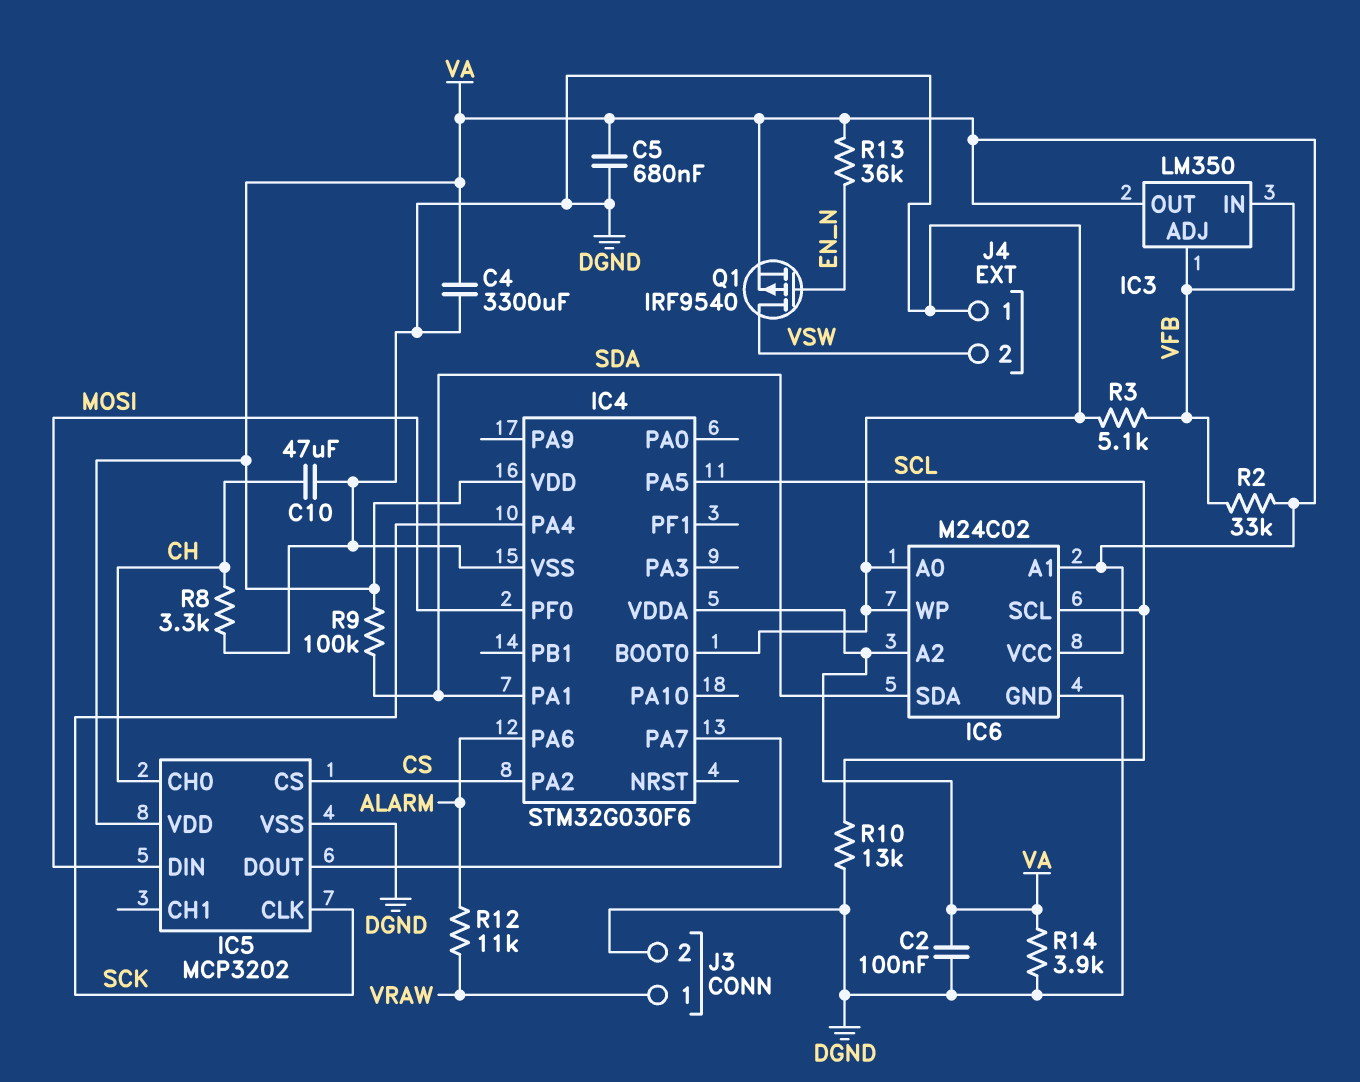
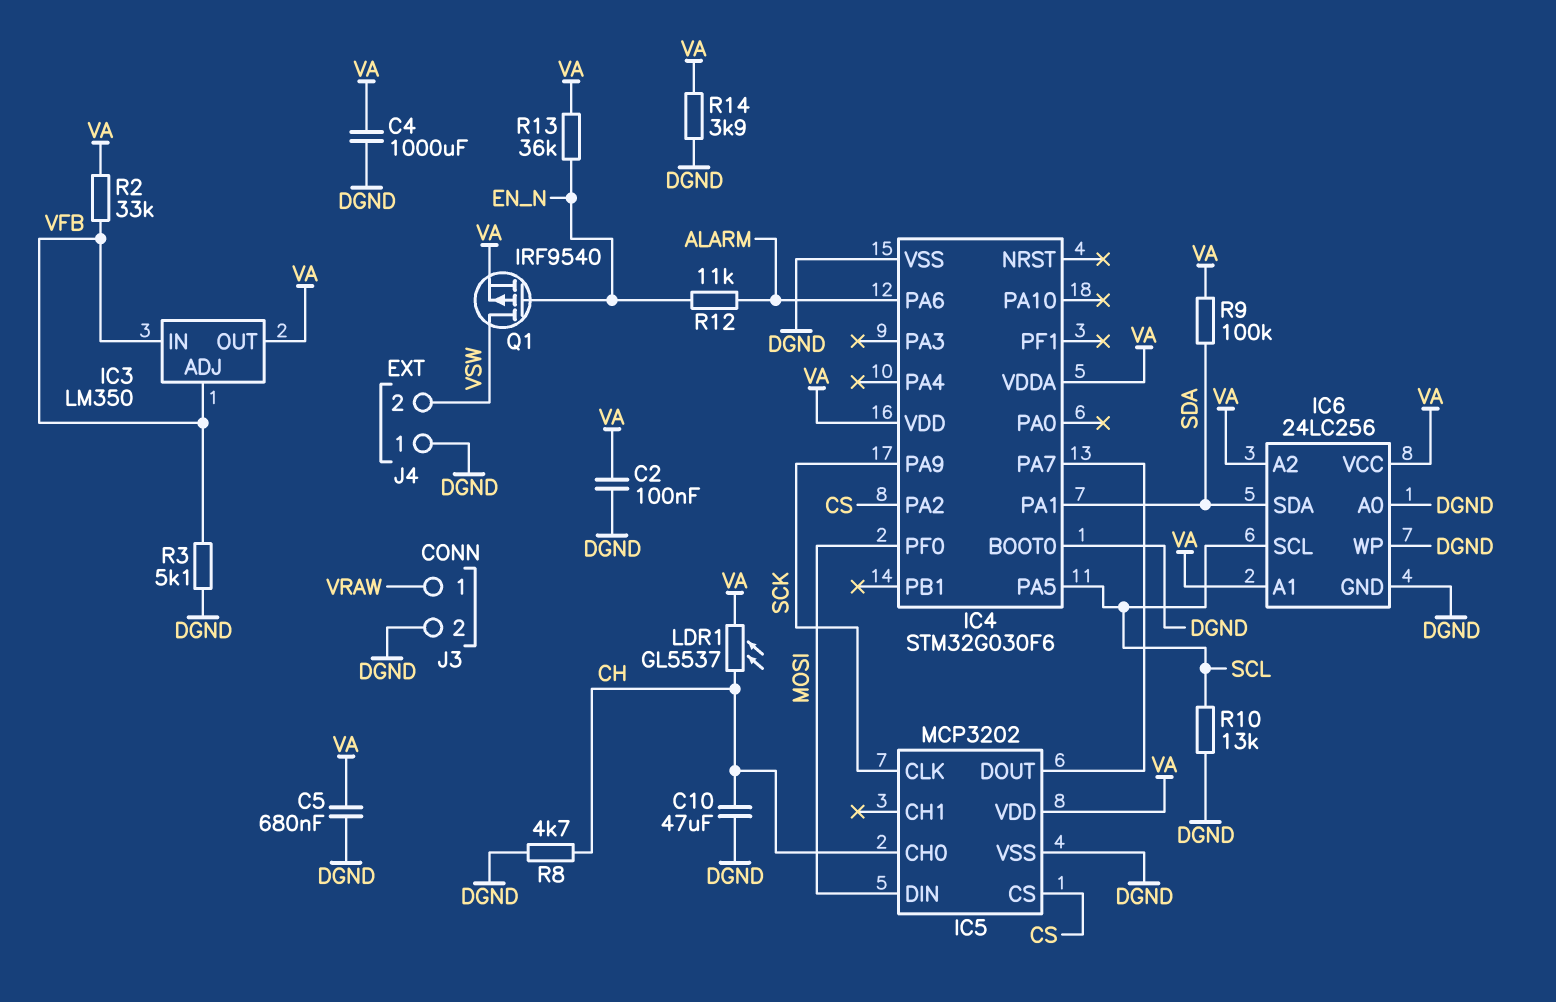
C4: 3300uF (DGND, VA) -> 1000uF (DGND, VA)
IC4 pin PA4: SCK -> none
IC4 pin PA9: none -> SCK
IC6: M24C02 -> 24LC256
LDR1: none -> GL5537 (CH, VA)
R8: 3.3k (CH, DGND) -> 4.7k (CH, DGND)
R12: 11k (ALARM, VRAW) -> 11k (ALARM, EN_N)

